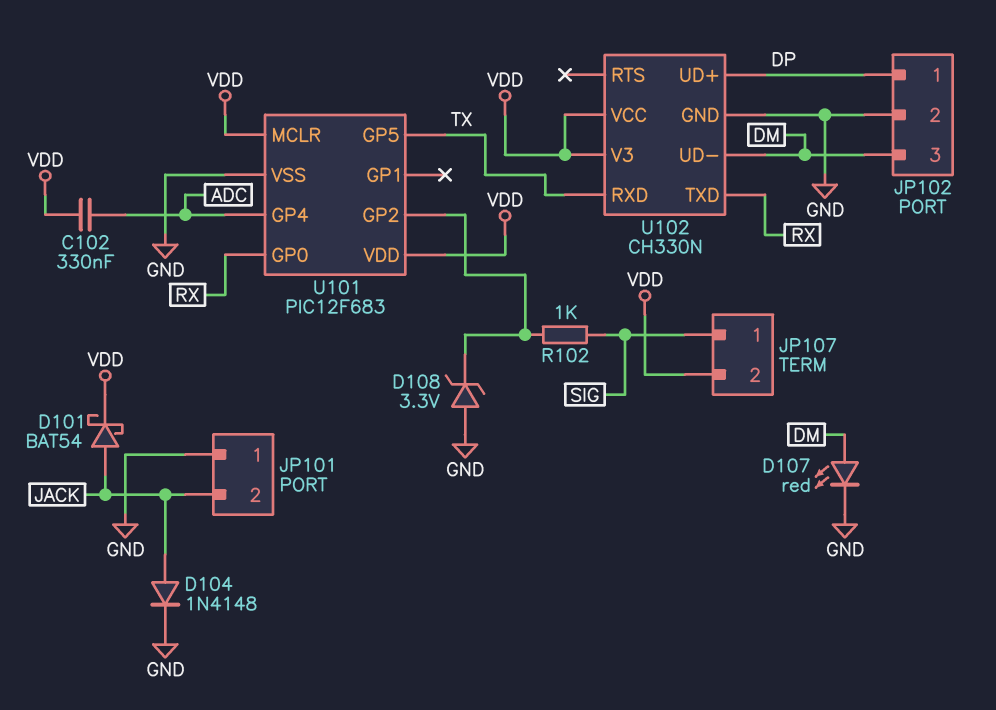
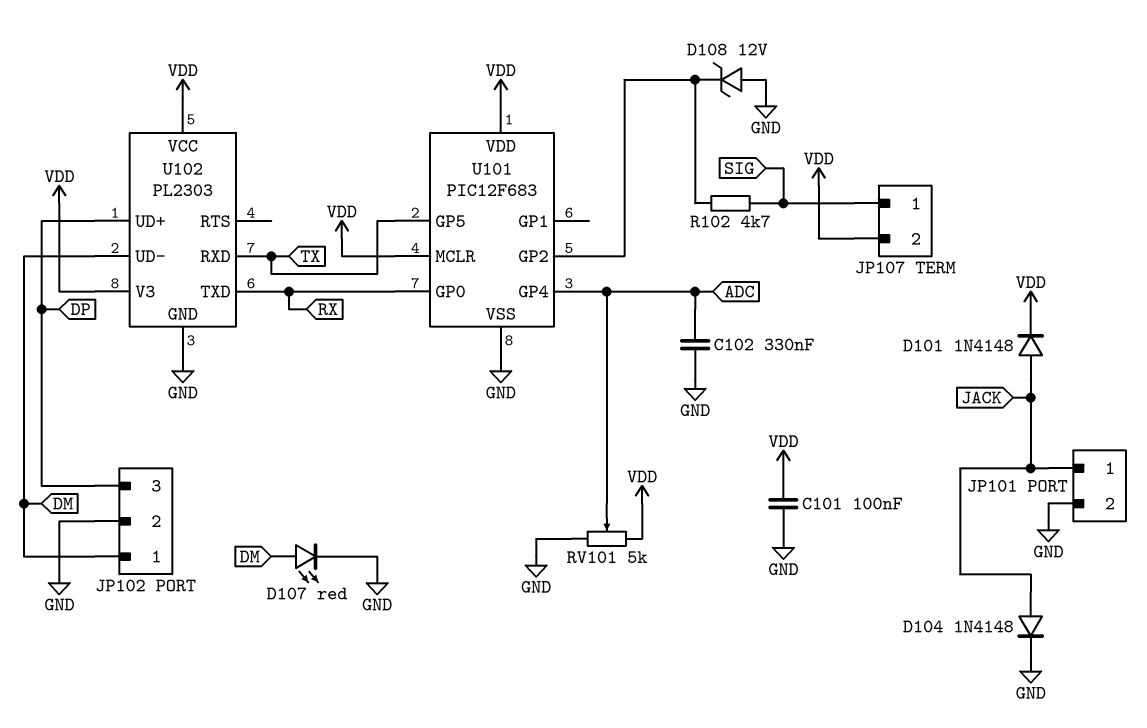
C101: none -> 100nF (GND, VDD)
C102: 330nF (ADC, VDD) -> 330nF (ADC, GND)
D101: schottky BAT54 (A JACK, K VDD) -> diode 1N4148 (A JACK, K VDD)
D108: zener 3.3V (A GND, K U101/GP2) -> zener 12V (A GND, K U101/GP2)
JP101 pin 1: GND -> JACK
JP101 pin 2: JACK -> GND
JP102 pin 1: DP -> DM
JP102 pin 3: DM -> DP
R102: 1k (SIG, U101/GP2) -> 4.7k (SIG, U101/GP2)
RV101: none -> 5k (GND, VDD, wiper ADC)
U102: CH330N -> PL2303

